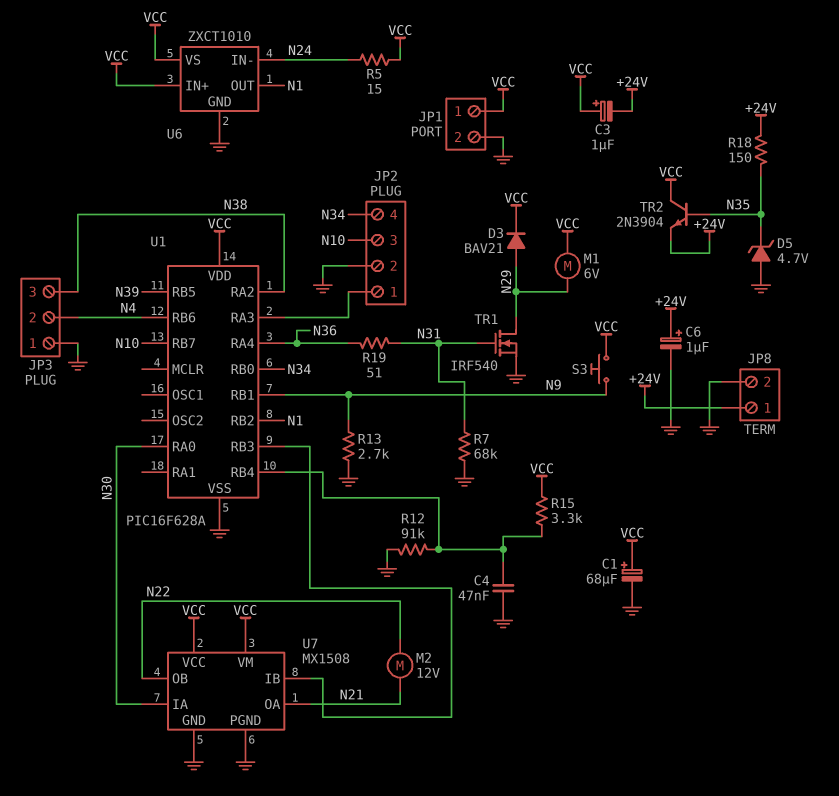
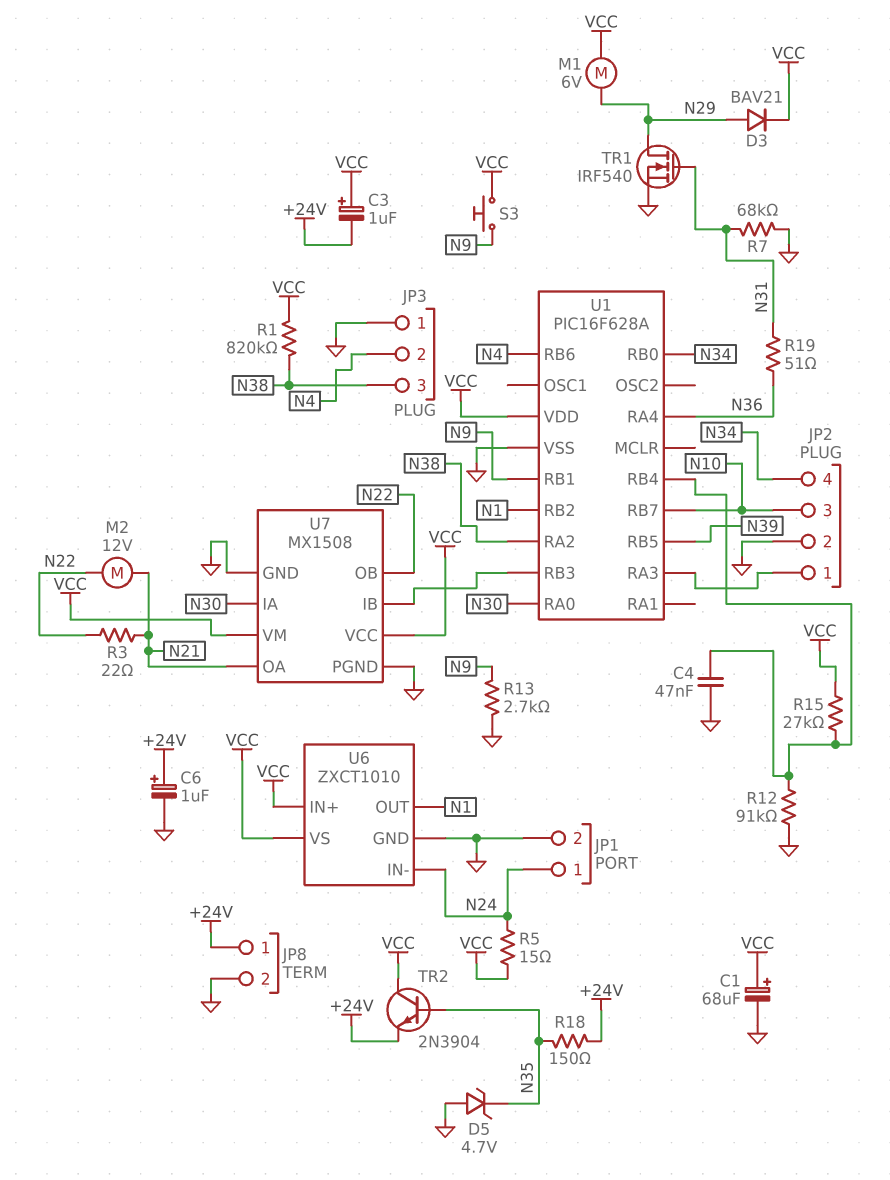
JP1 pin 1: VCC -> N24
R1: none -> 820k (N38, VCC)
R3: none -> 22 (N21, N22)
R15: 3.3k (U1/RB4, VCC) -> 27k (U1/RB4, VCC)

